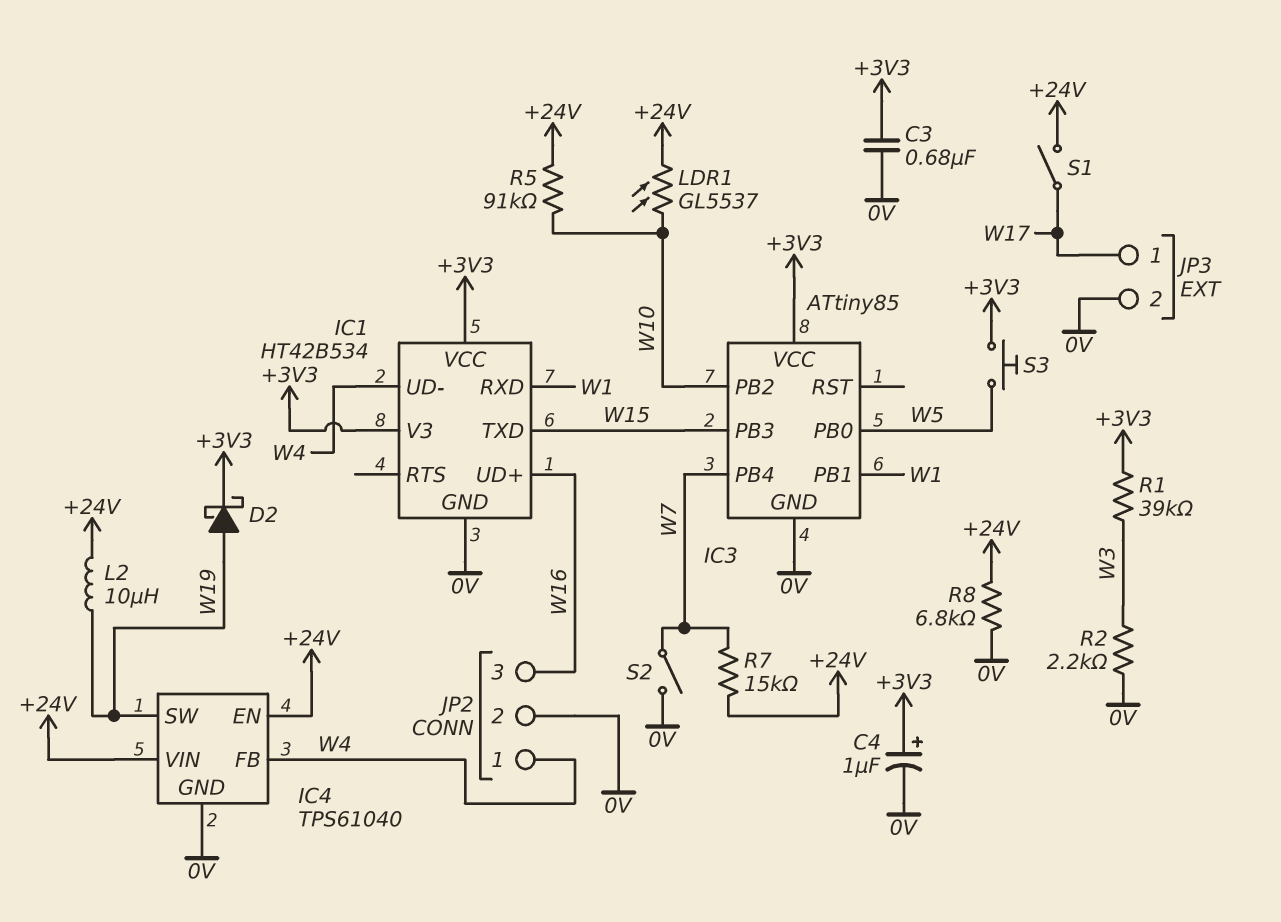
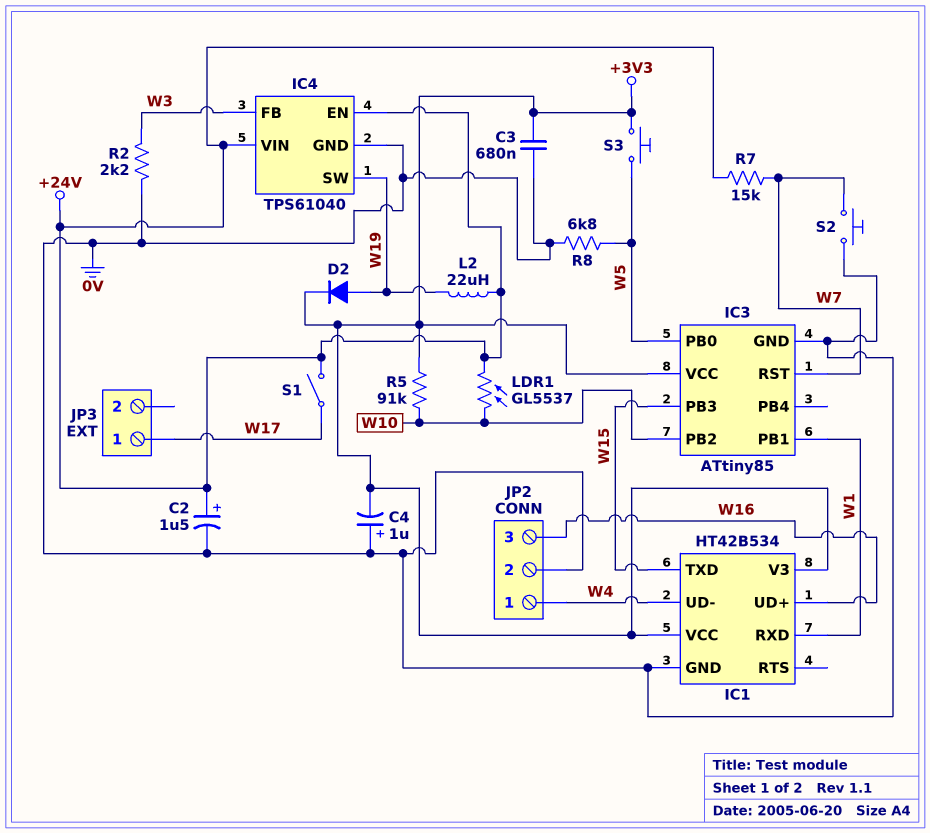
C2: none -> 1.5uF (plus +24V, minus 0V)
C4: 1uF (plus +3V3, minus 0V) -> 1uF (plus 0V, minus +3V3)
D2: schottky (A W19, K +3V3) -> diode (A W19, K +3V3)
IC3 pin PB4: W7 -> none
IC3 pin RST: none -> W7
IC4 pin FB: W4 -> W3
JP3 pin 2: 0V -> none
L2: 10uH (+24V, W19) -> 22uH (+24V, W19)
R1: 39k (+3V3, W3) -> none
R5: 91k (+24V, W10) -> 91k (+3V3, W10)
R8: 6.8k (+24V, 0V) -> 6.8k (0V, W5)
S2: switch (0V, W7) -> button (0V, W7)

